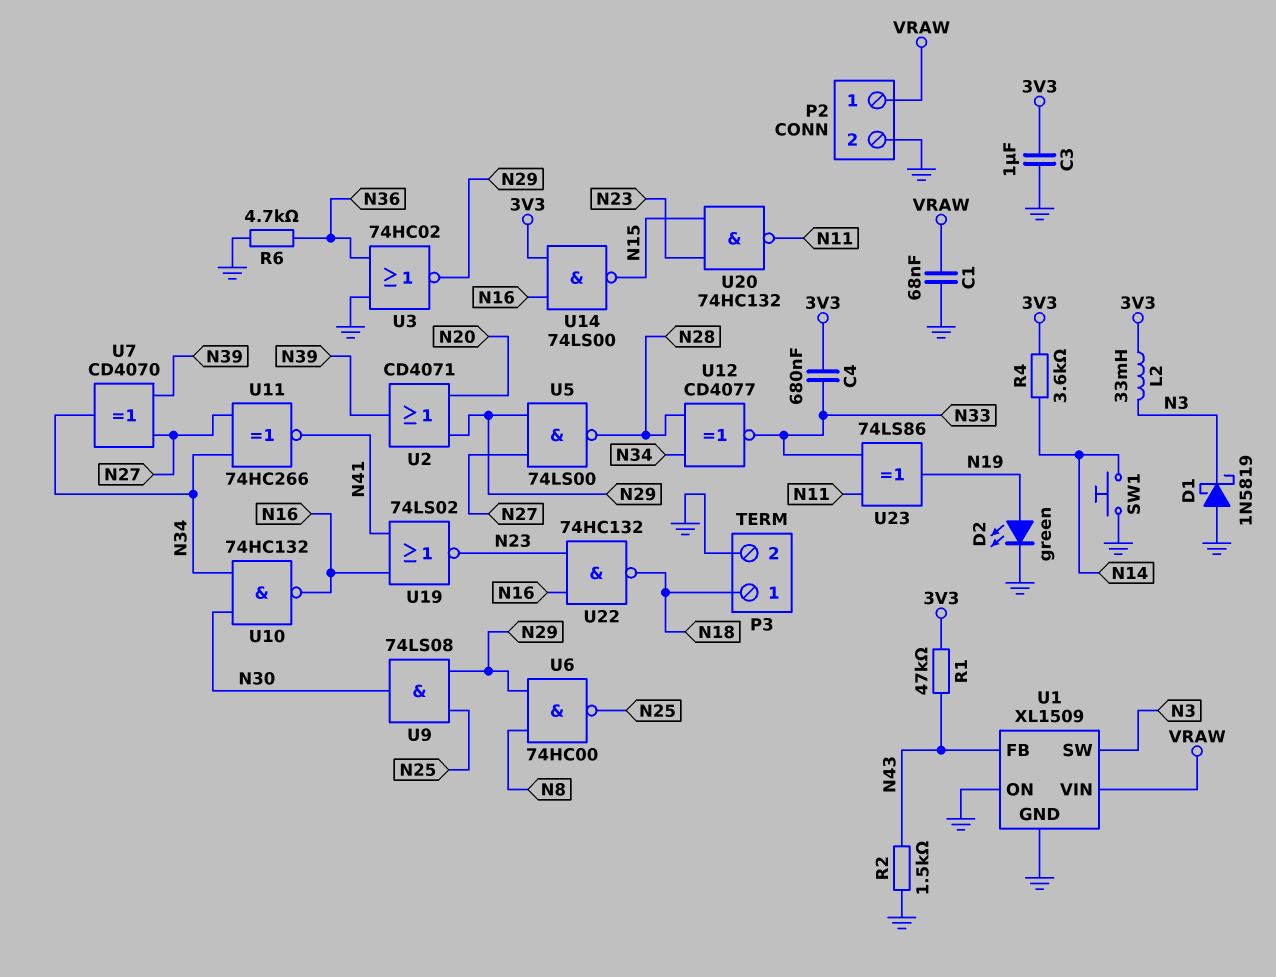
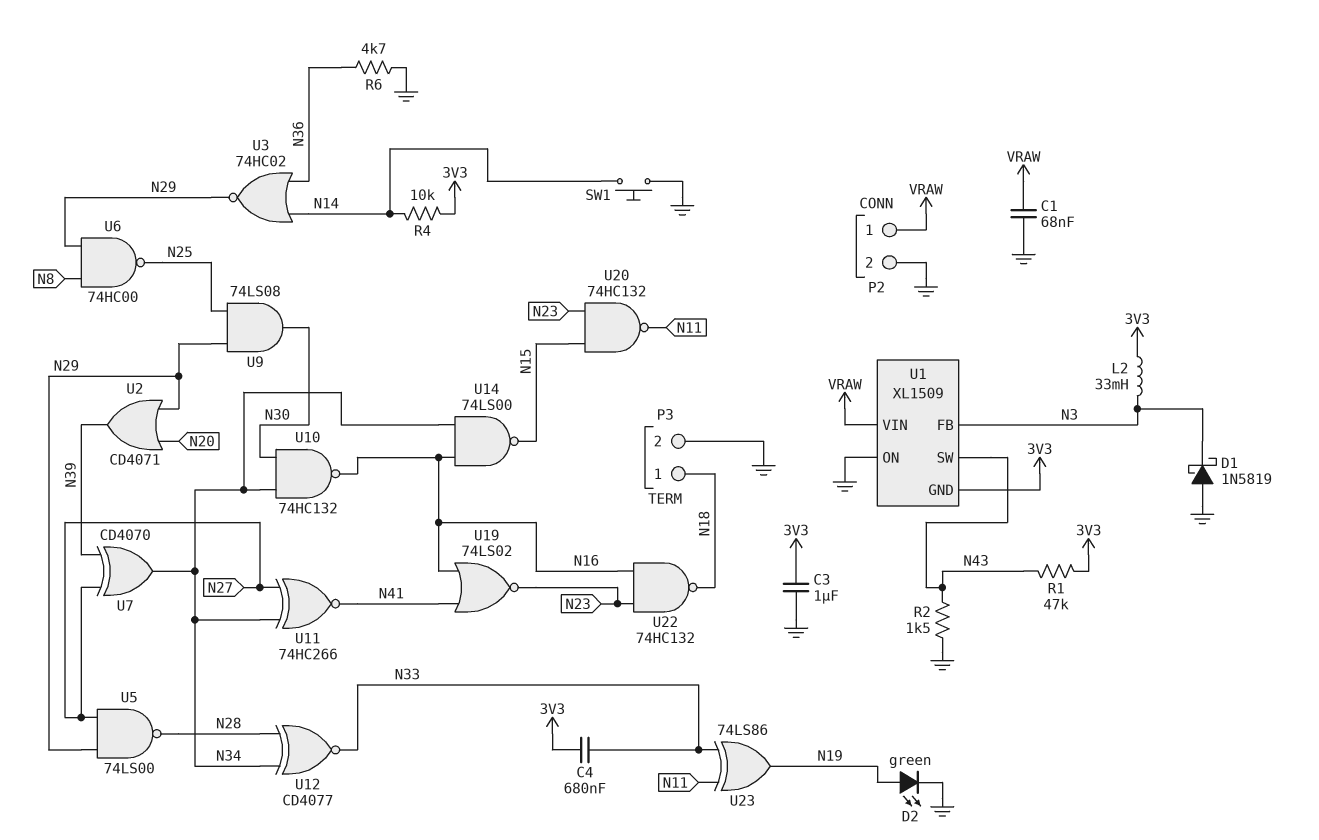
R4: 3.6k (3V3, N14) -> 10k (3V3, N14)
U1 pin FB: N43 -> N3
U1 pin GND: GND -> 3V3
U1 pin SW: N3 -> N43
U3: NOR 74HC02 (in GND, in N36, out N29) -> NOR 74HC02 (in N14, in N36, out N29)
U14: NAND 74LS00 (in 3V3, in N16, out N15) -> NAND 74LS00 (in N16, in N34, out N15)

